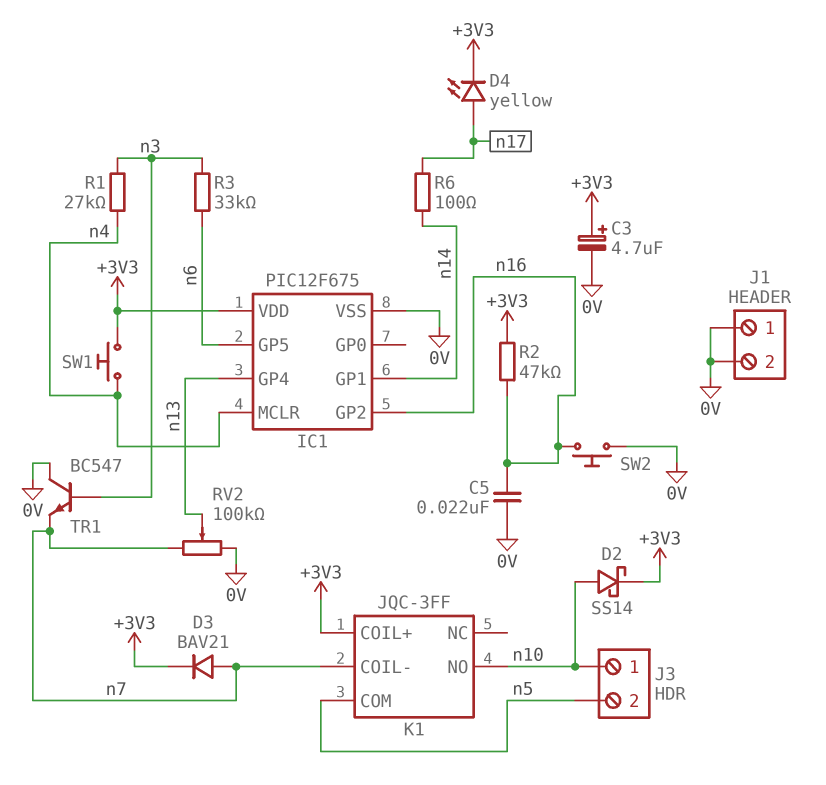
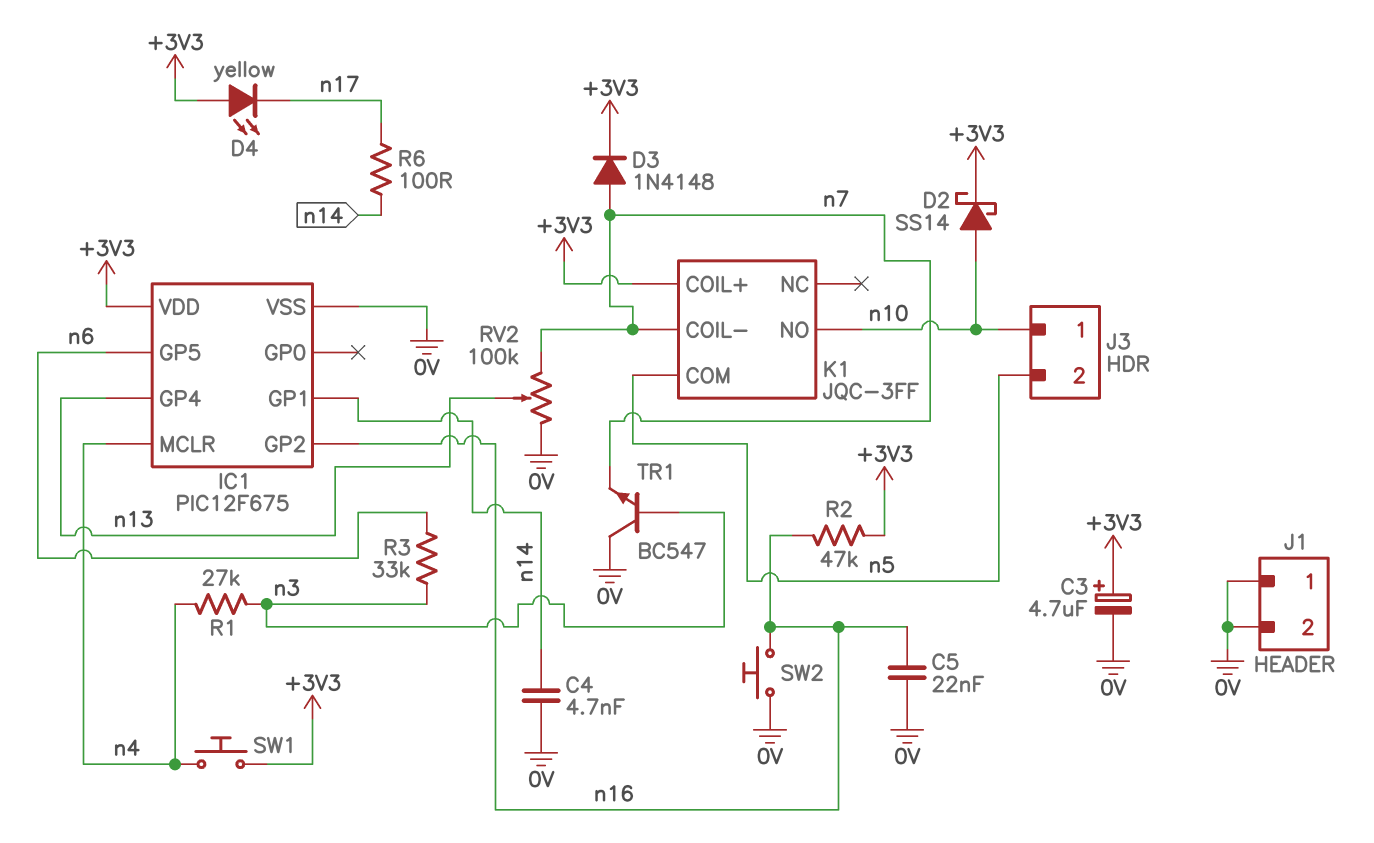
C4: none -> 4.7nF (0V, n14)
D3: diode BAV21 (A n7, K +3V3) -> diode 1N4148 (A n7, K +3V3)
D4: LED yellow (A n17, K +3V3) -> LED yellow (A +3V3, K n17)

